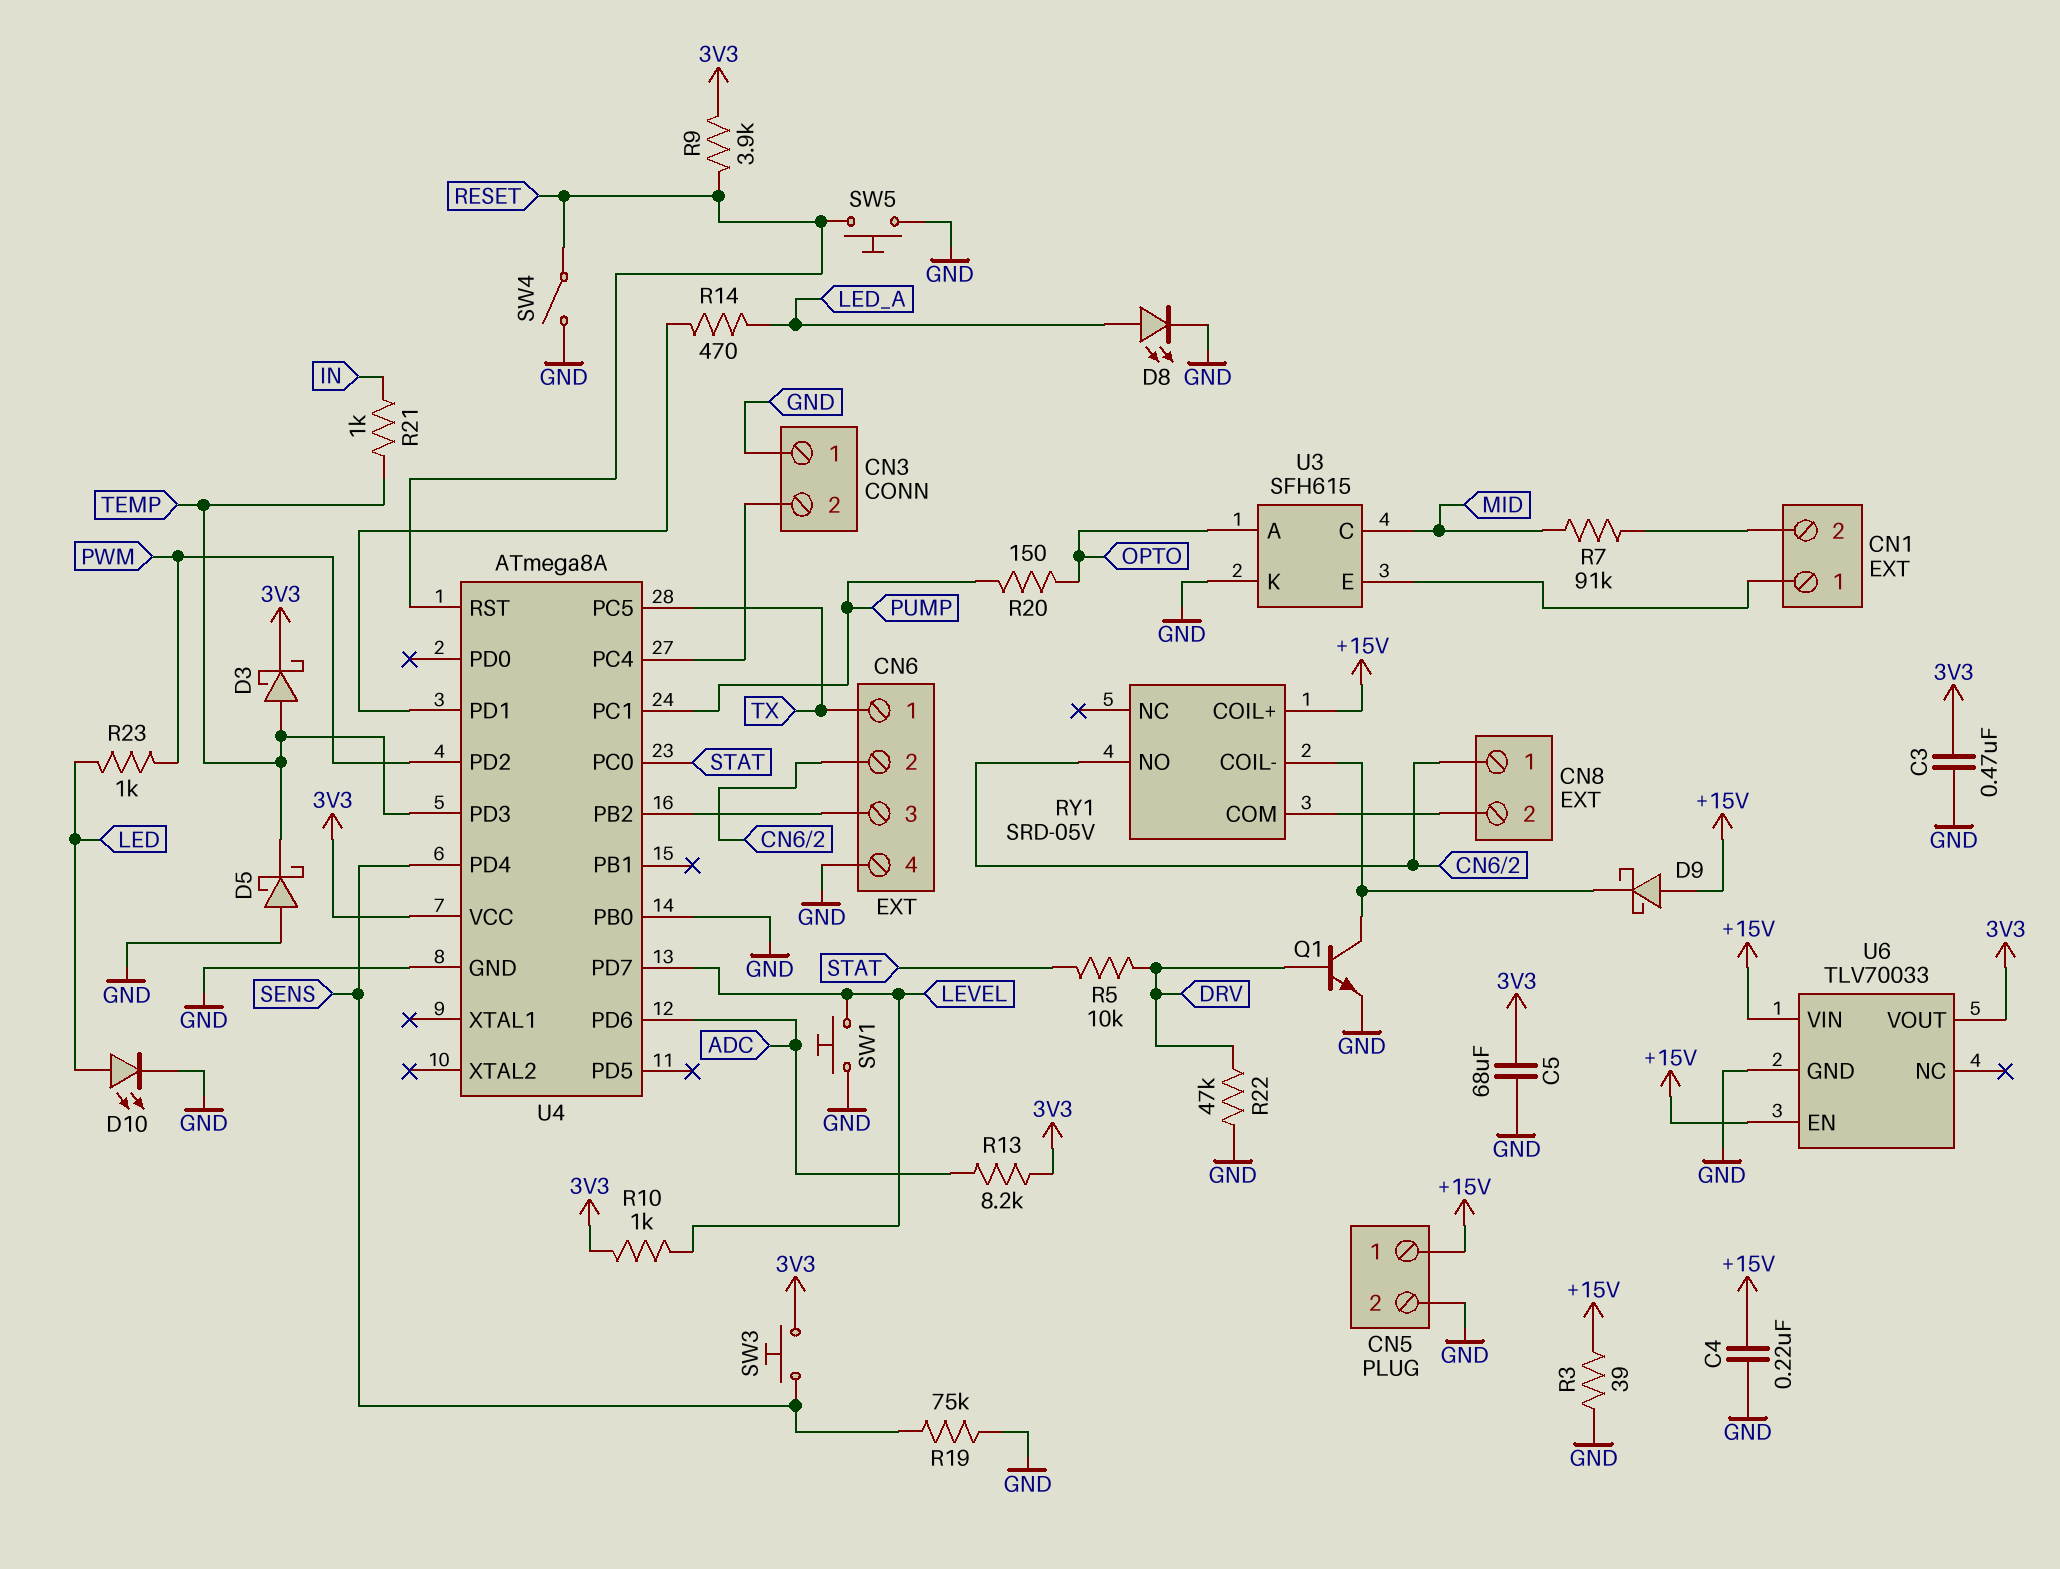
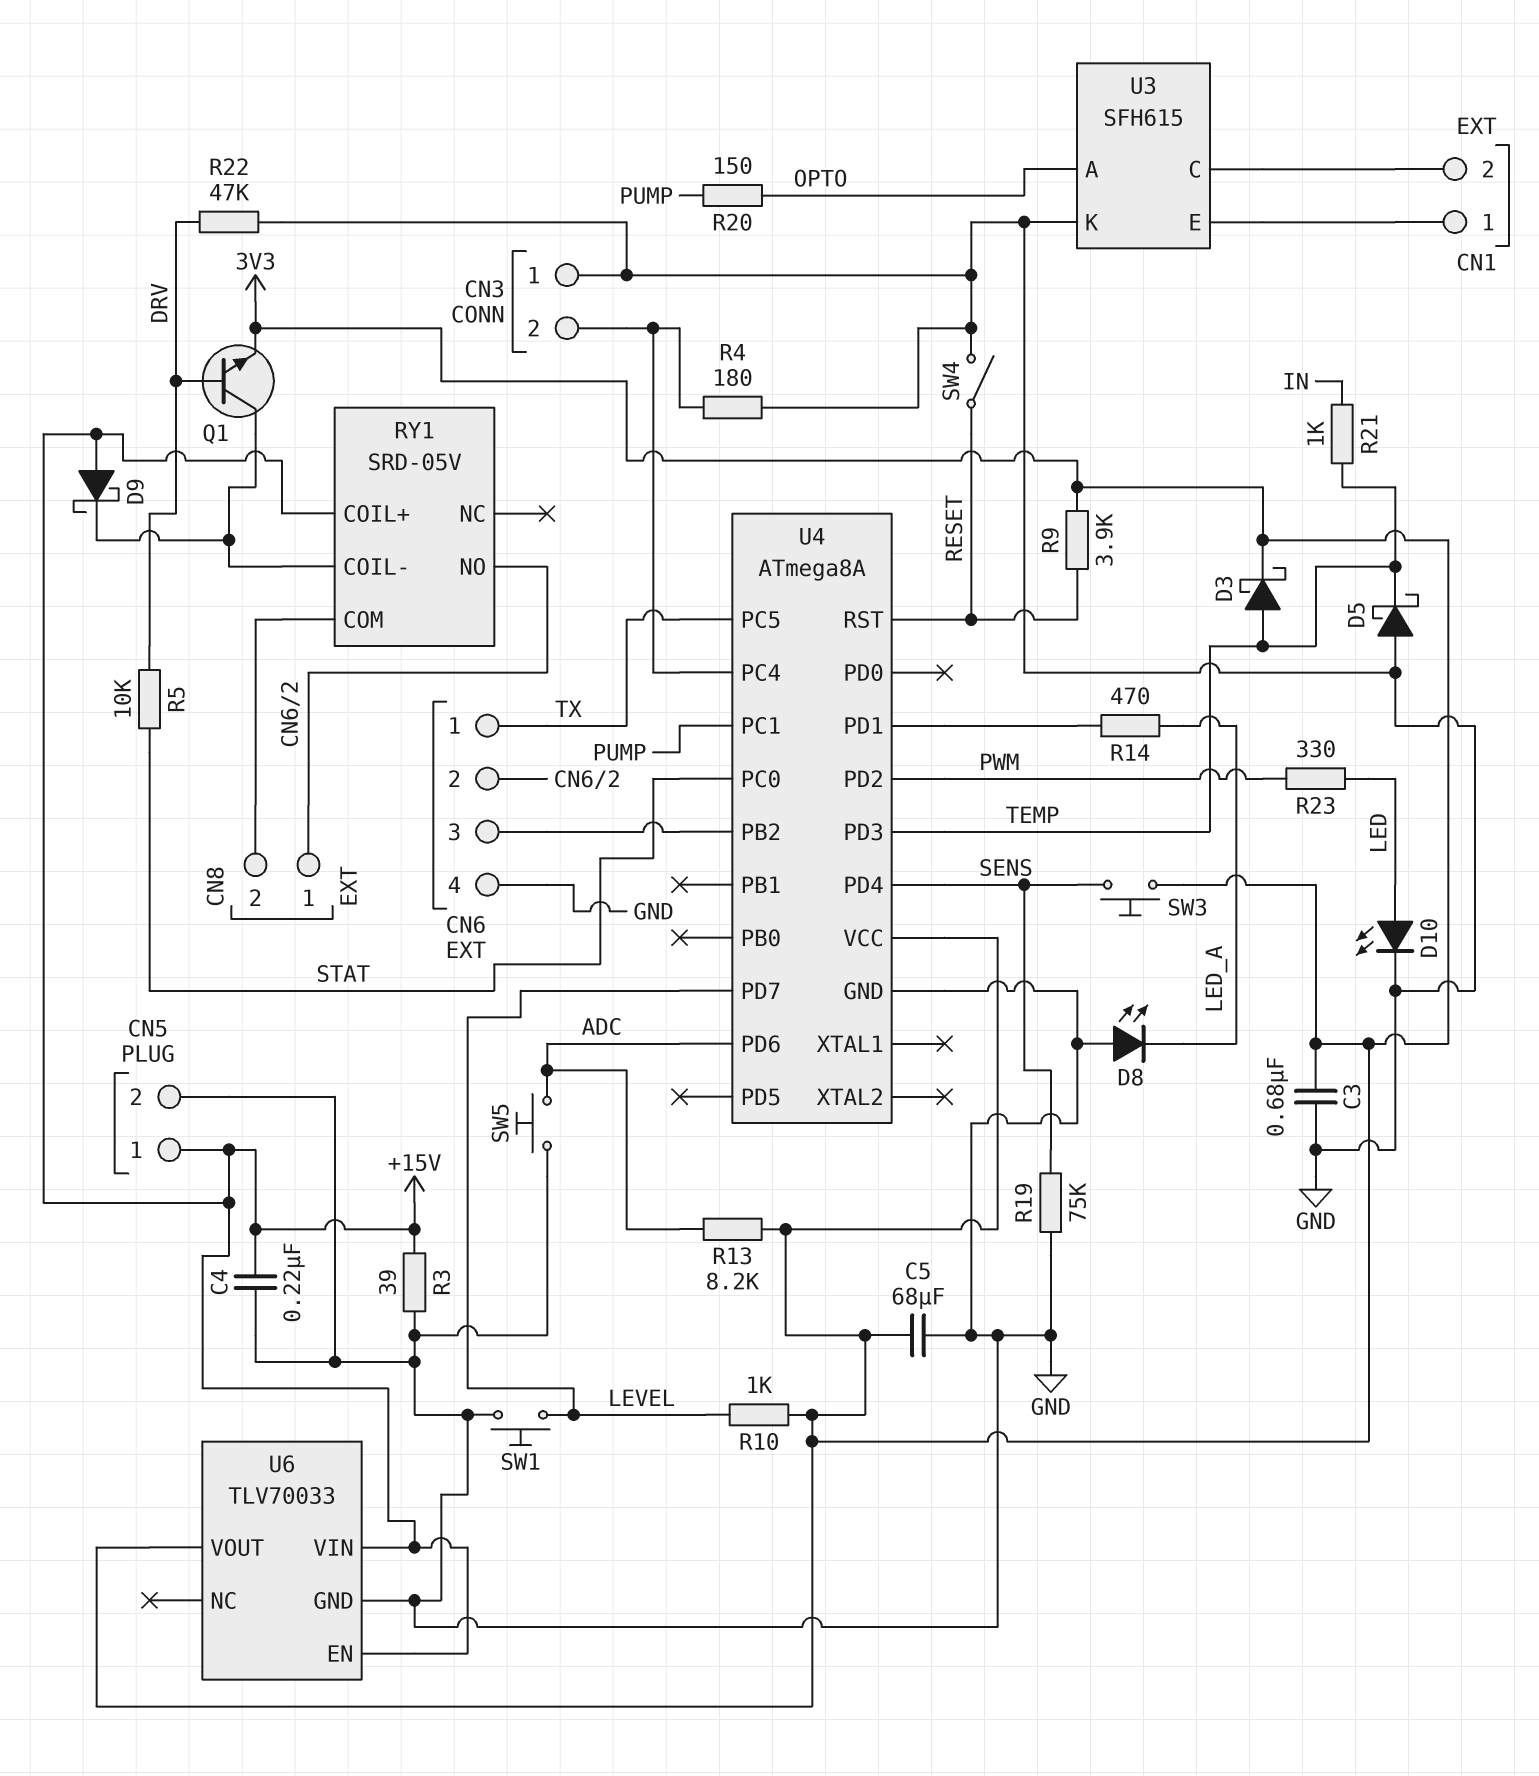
C3: 470nF (3V3, GND) -> 680nF (3V3, GND)
D8: LED (A LED_A, K GND) -> LED (A GND, K LED_A)
Q1: NPN (B DRV, C RY1/COIL-, E GND) -> NPN (B DRV, C RY1/COIL-, E 3V3)
R4: none -> 180 (CN3/2, GND)
R7: 91k (CN1/2, MID) -> none
R23: 1k (LED, PWM) -> 330 (LED, PWM)
SW5: button (GND, RESET) -> button (ADC, GND)
U3 pin C: MID -> CN1/2
U4 pin PB0: GND -> none

